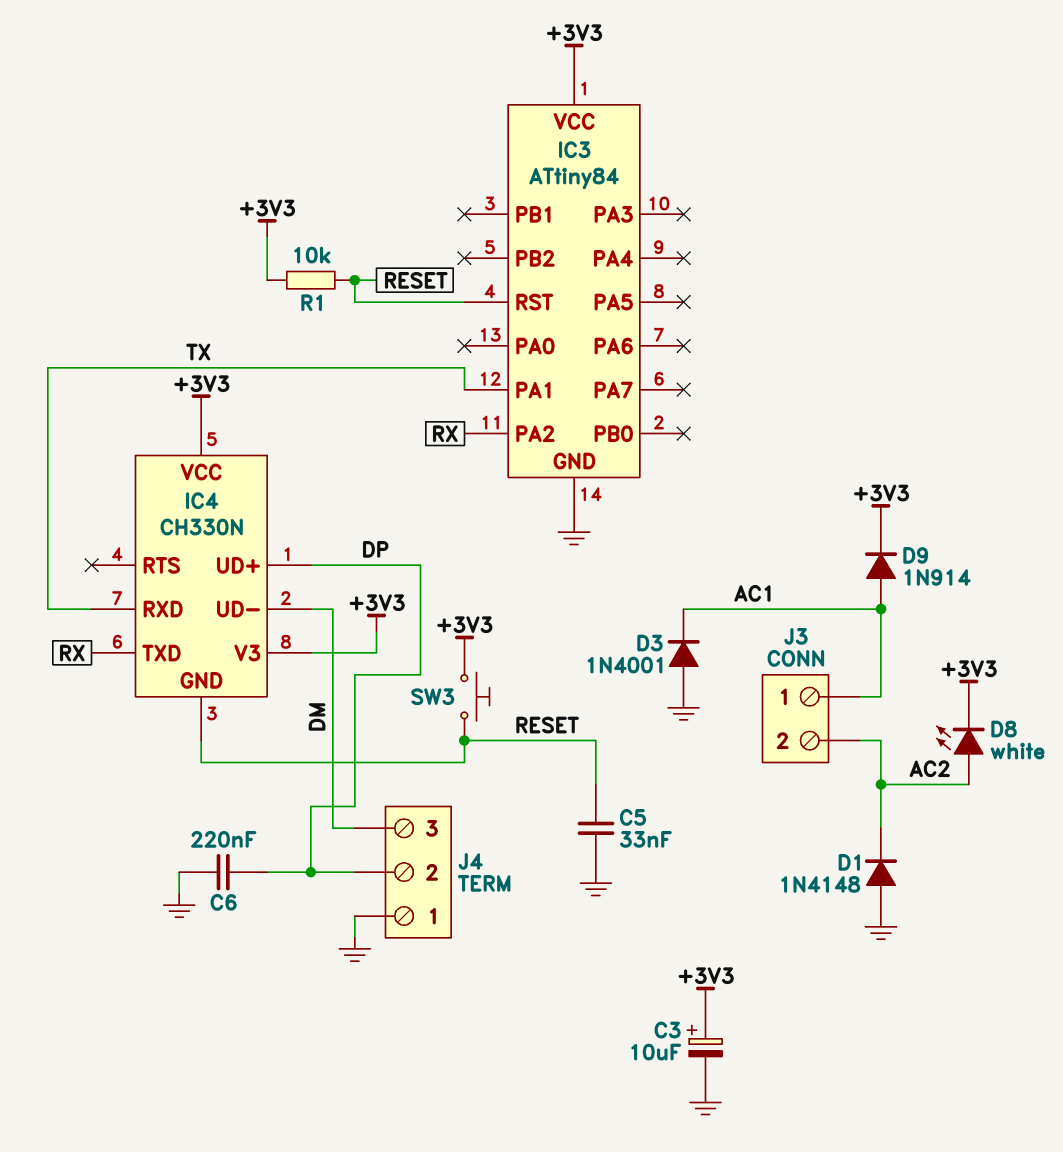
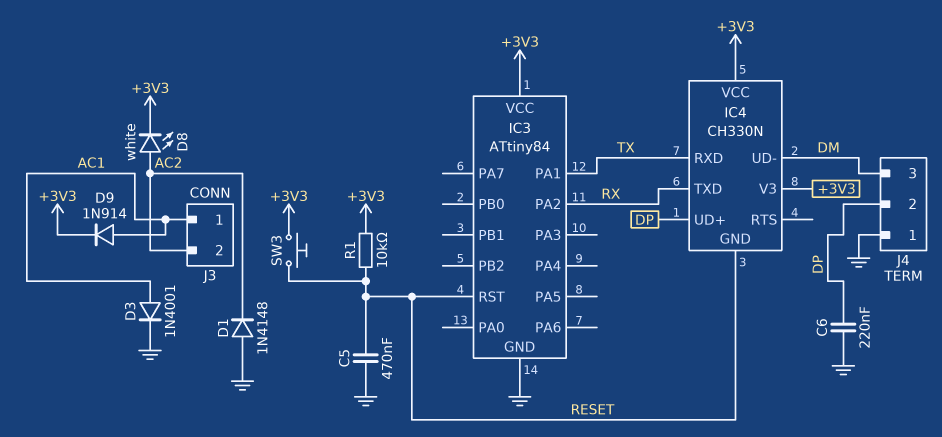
C3: 10uF (plus +3V3, minus GND) -> none
C5: 33nF (GND, RESET) -> 470nF (GND, RESET)
D3: diode 1N4001 (A GND, K AC1) -> diode 1N4001 (A AC1, K GND)

